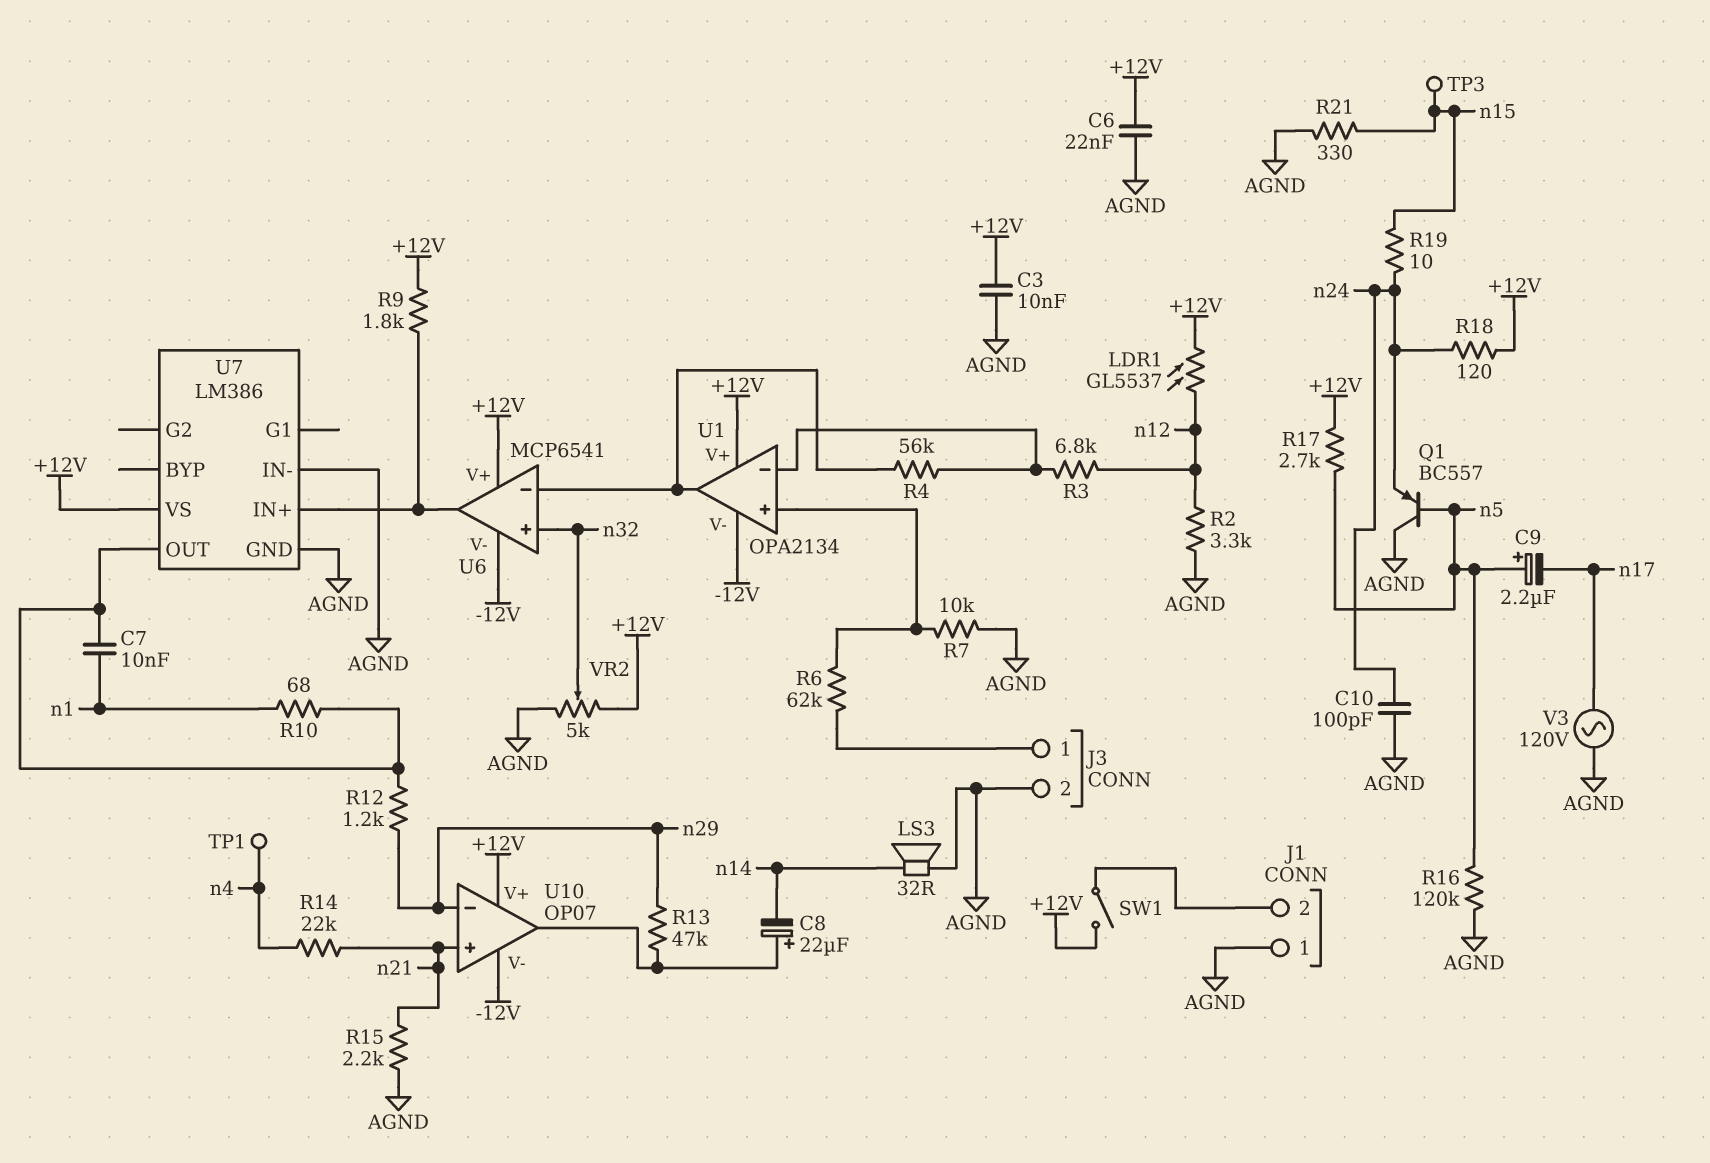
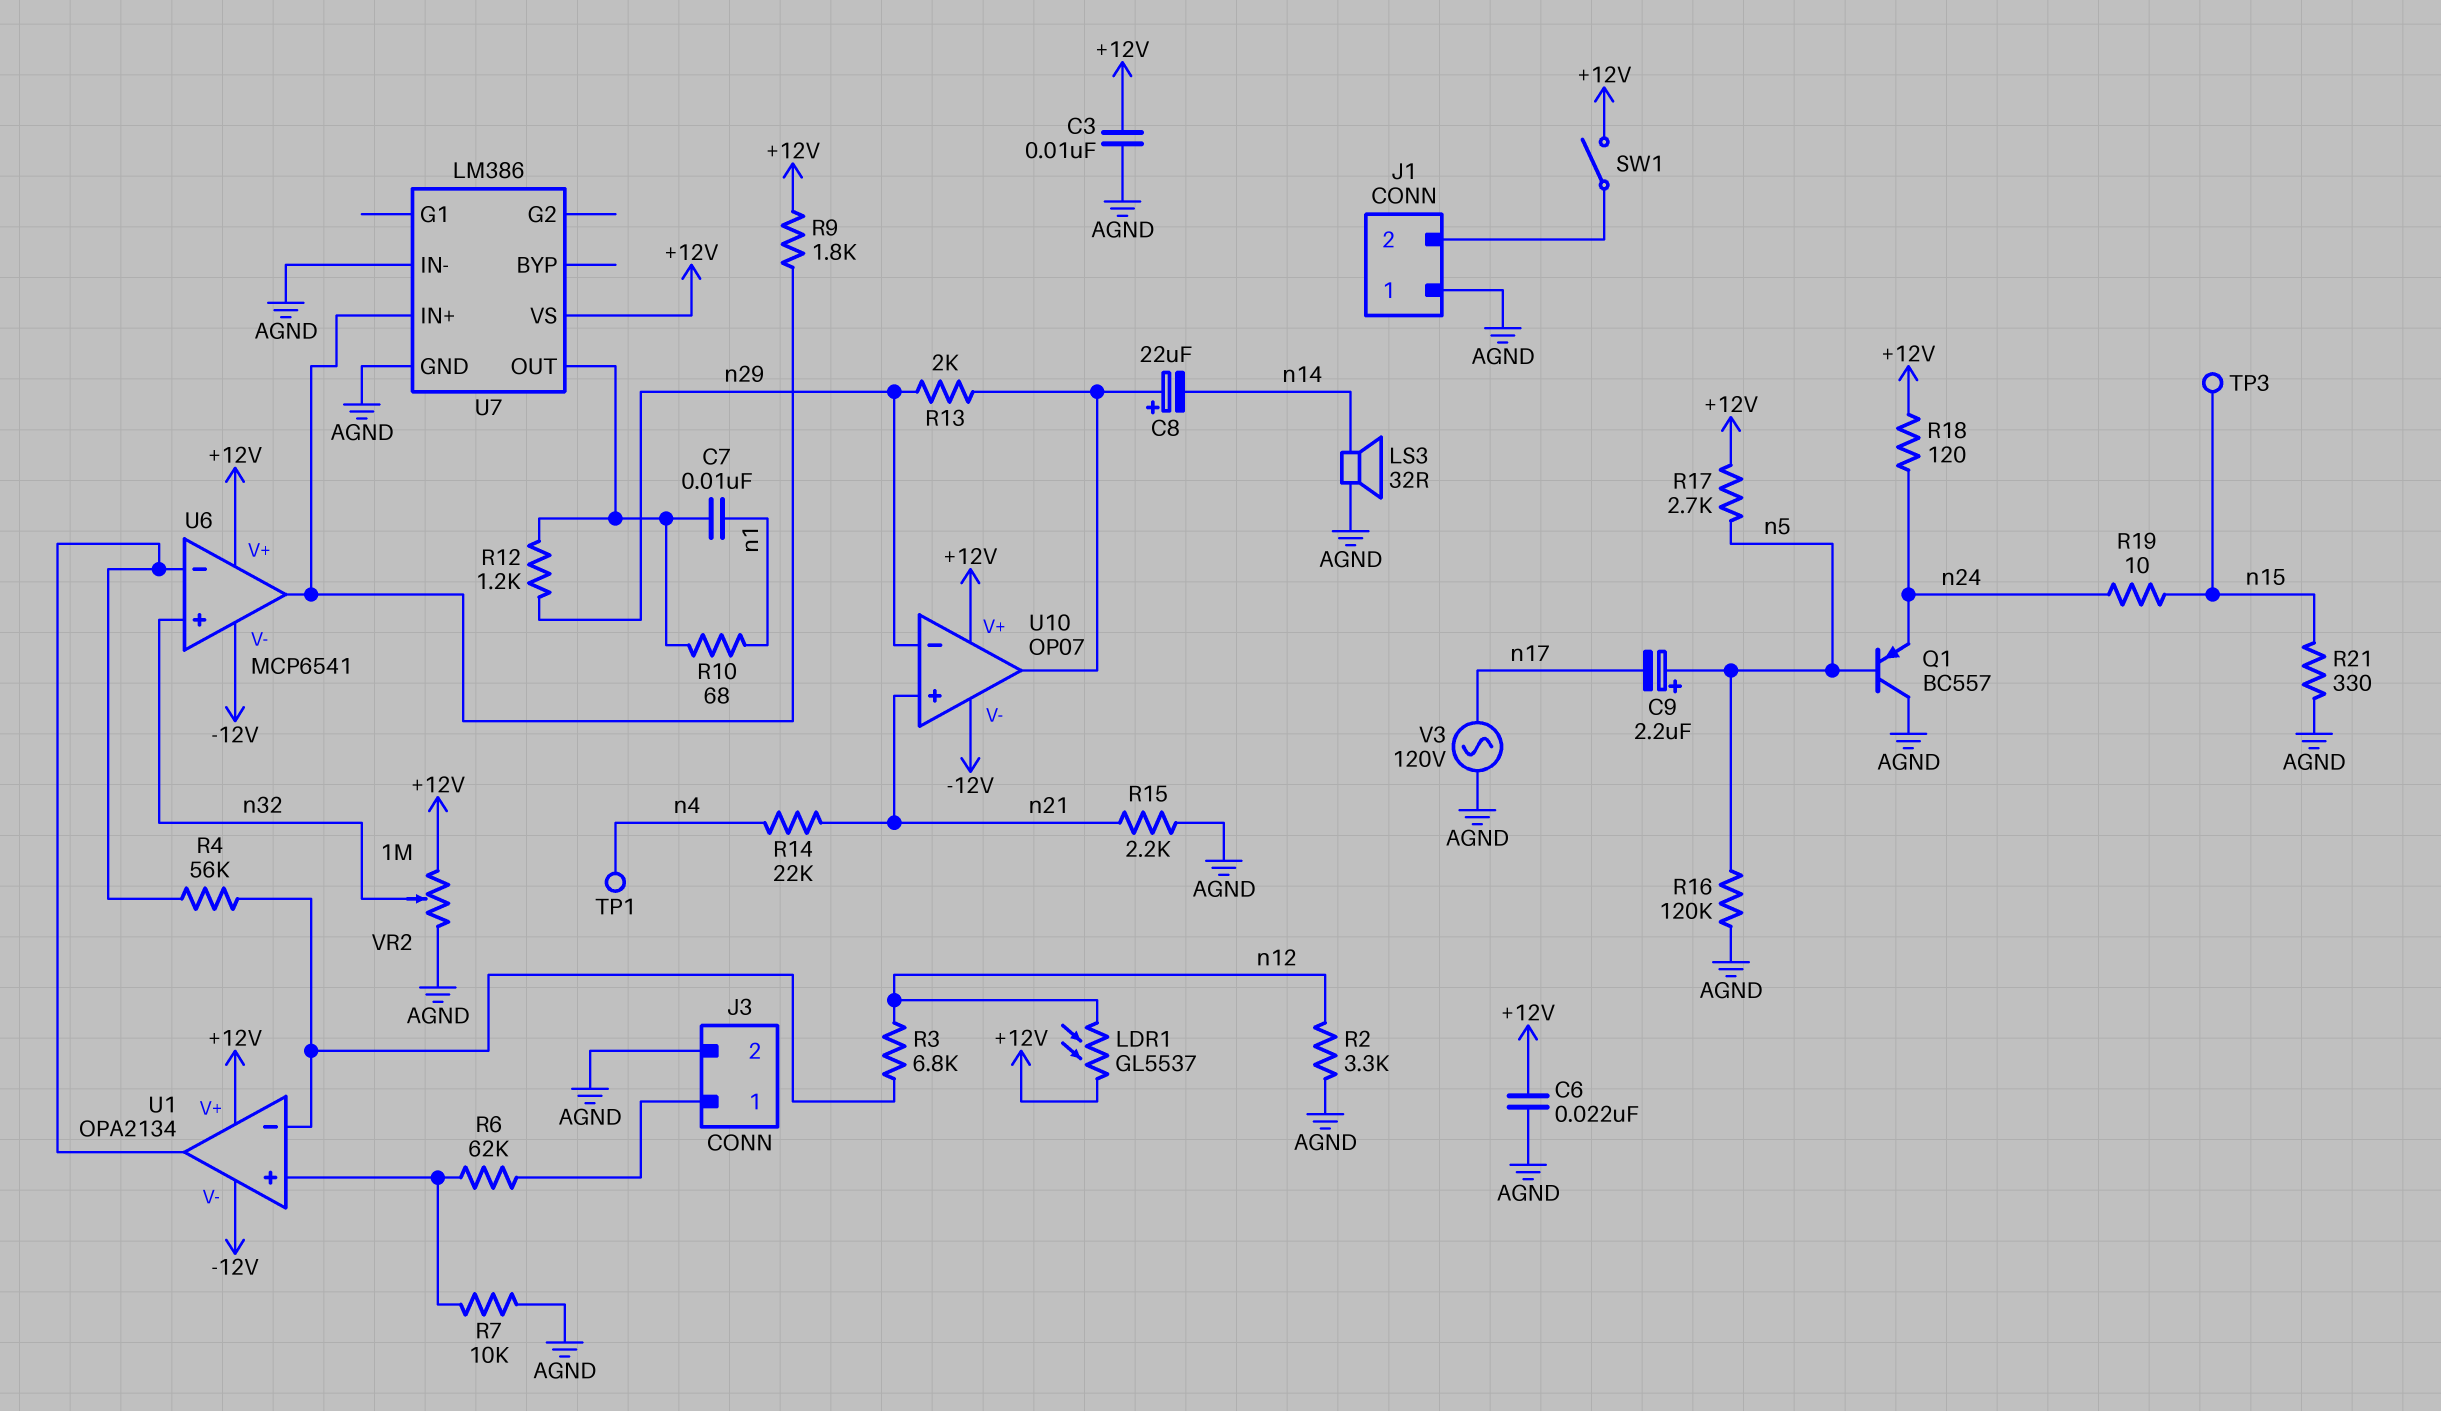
C10: 100pF (AGND, n24) -> none
R13: 47k (U10/out, n29) -> 2k (U10/out, n29)
VR2: 5k (+12V, AGND, wiper n32) -> 1M (+12V, AGND, wiper n32)

